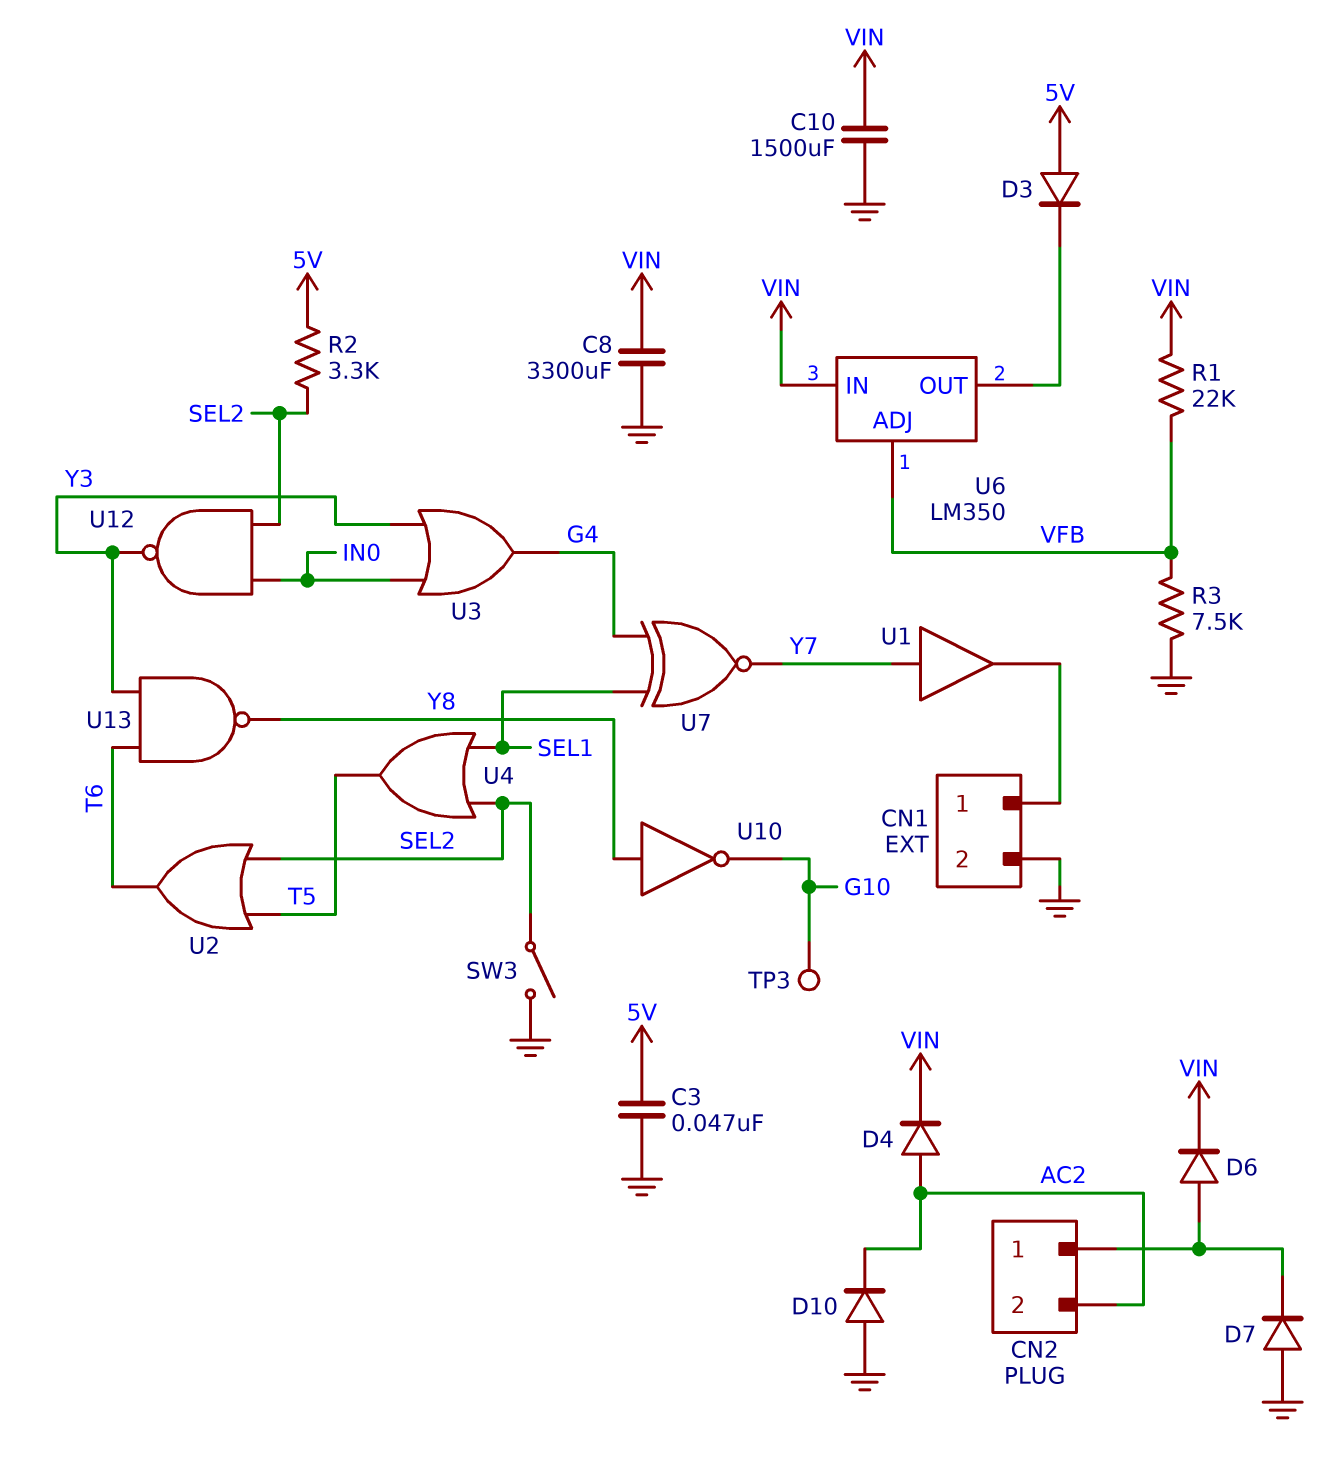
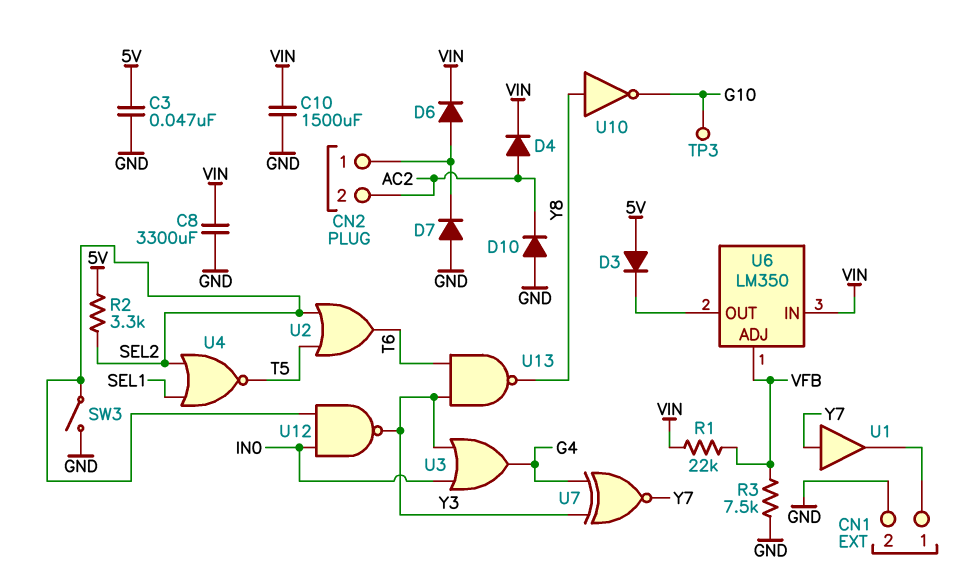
U4: OR (in SEL1, in SEL2, out T5) -> NOR (in SEL1, in SEL2, out T5)
U7: XNOR (in G4, in SEL1, out Y7) -> XNOR (in G4, in Y3, out Y7)

